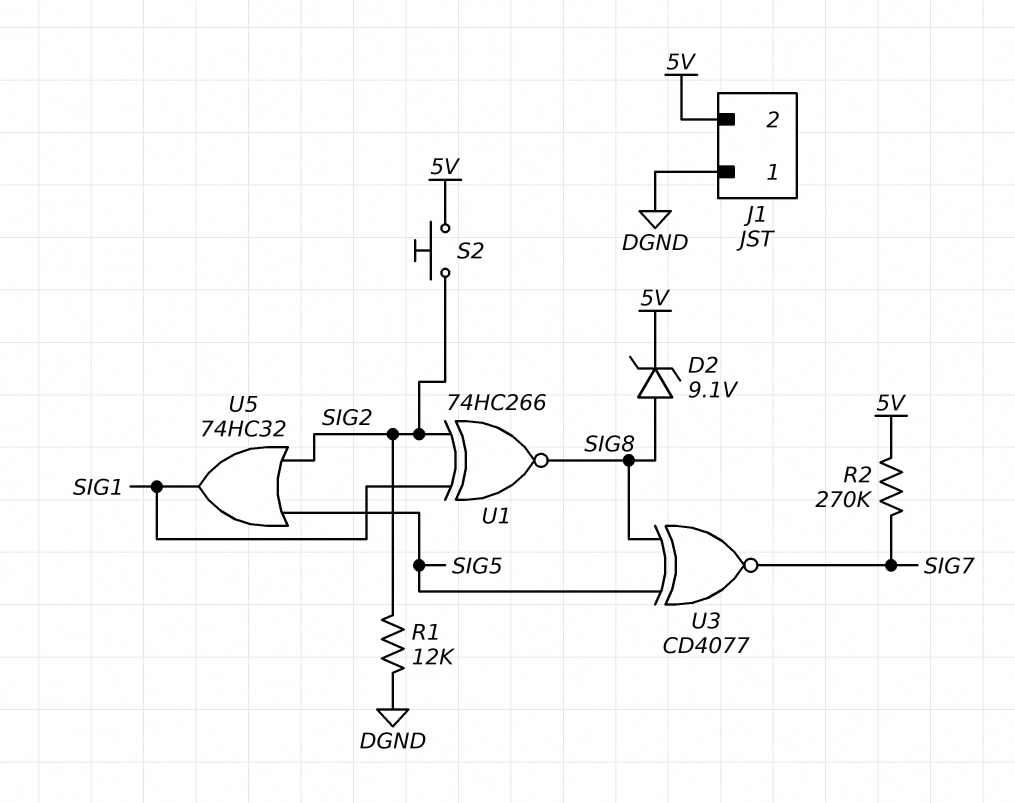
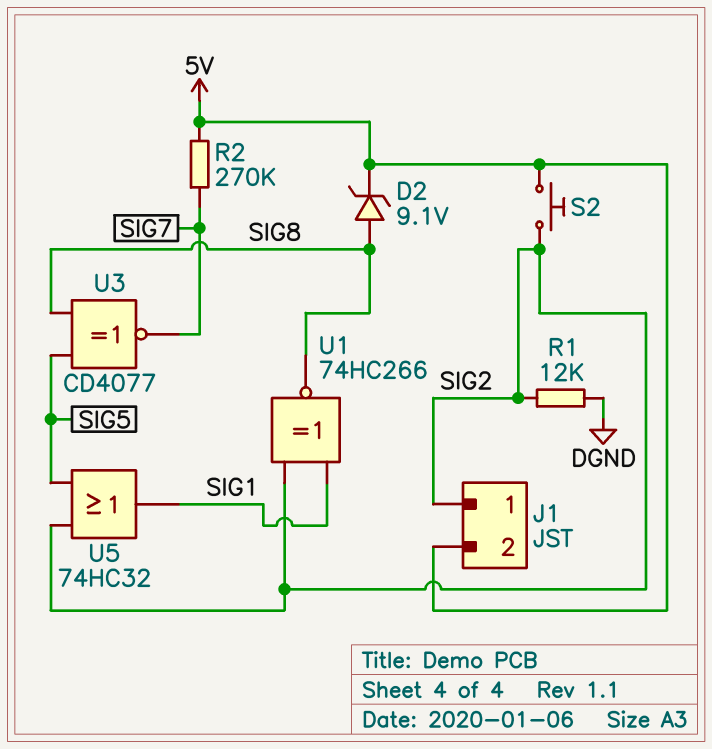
J1 pin 1: DGND -> SIG2

